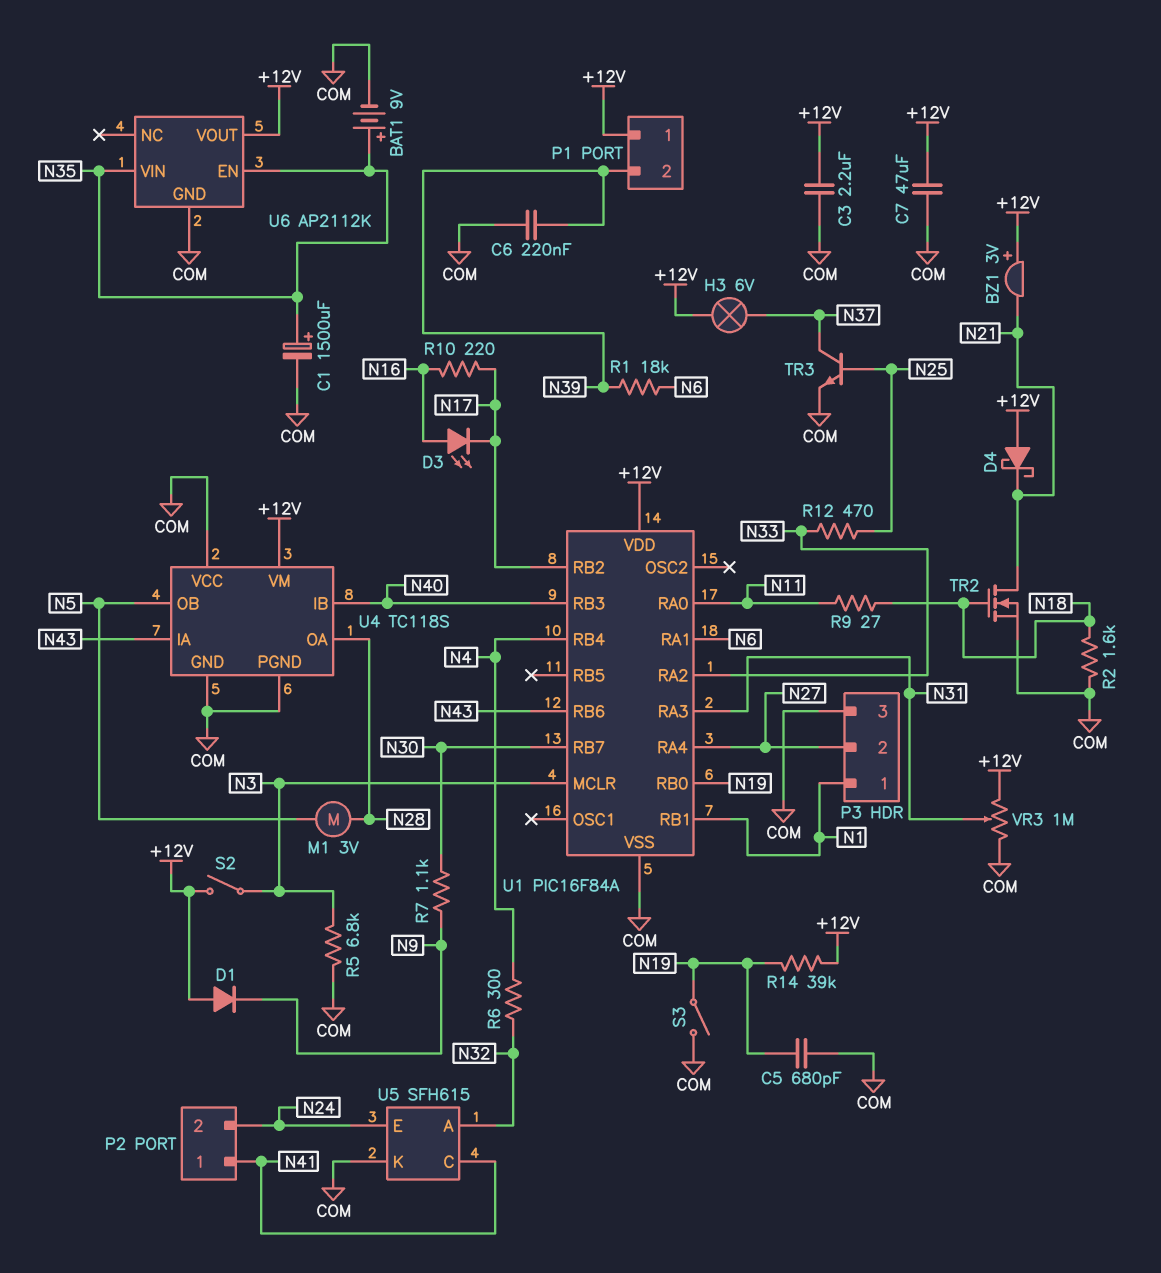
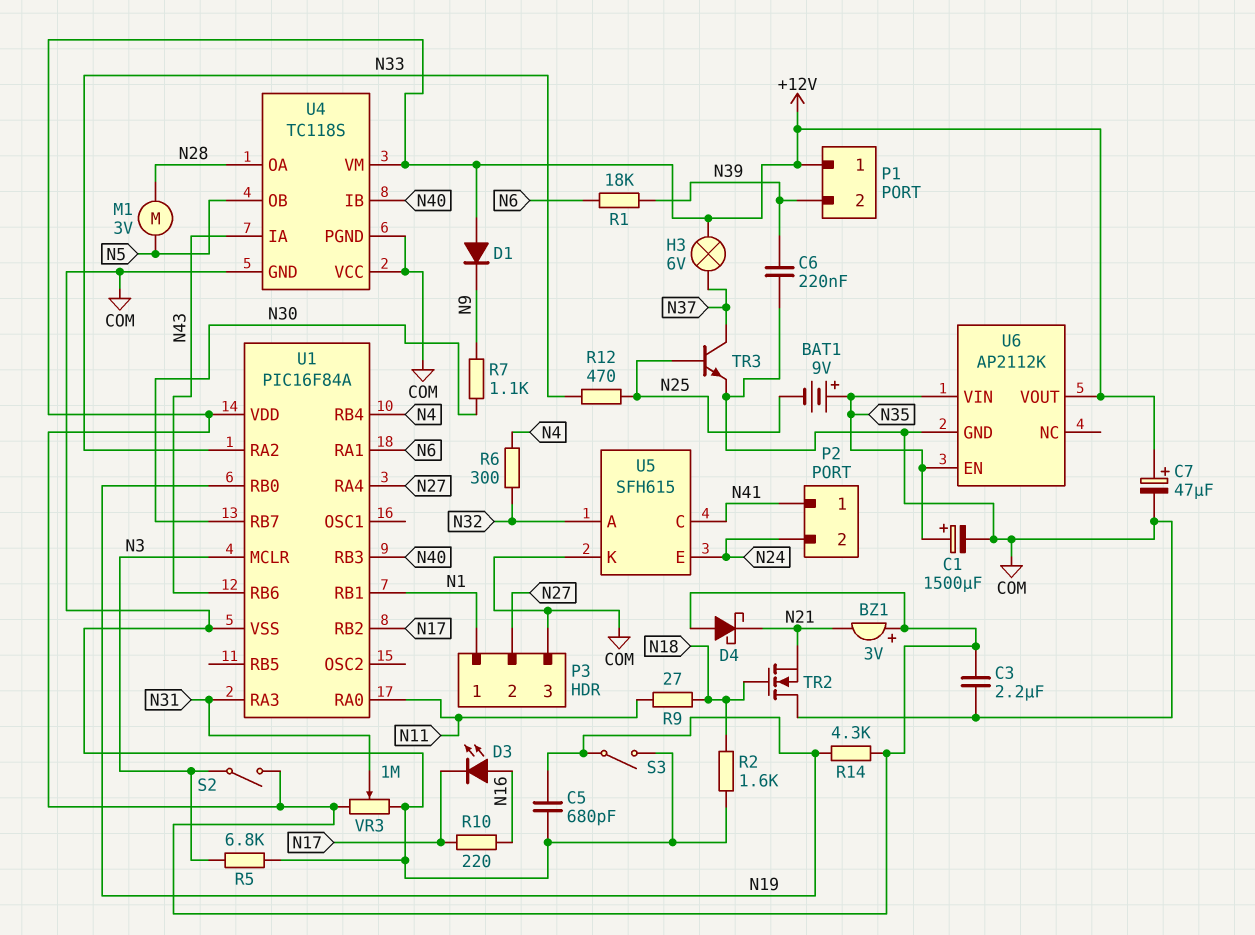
BAT1: 9V (plus N35, minus COM) -> 9V (plus N35, minus N25)
C7: 47uF (+12V, COM) -> 47uF (plus +12V, minus COM)
R14: 39k (+12V, N19) -> 4.3k (+12V, N19)
TR2: NMOS (G N18, D N21, S COM) -> NMOS (G N18, D COM, S N21)

